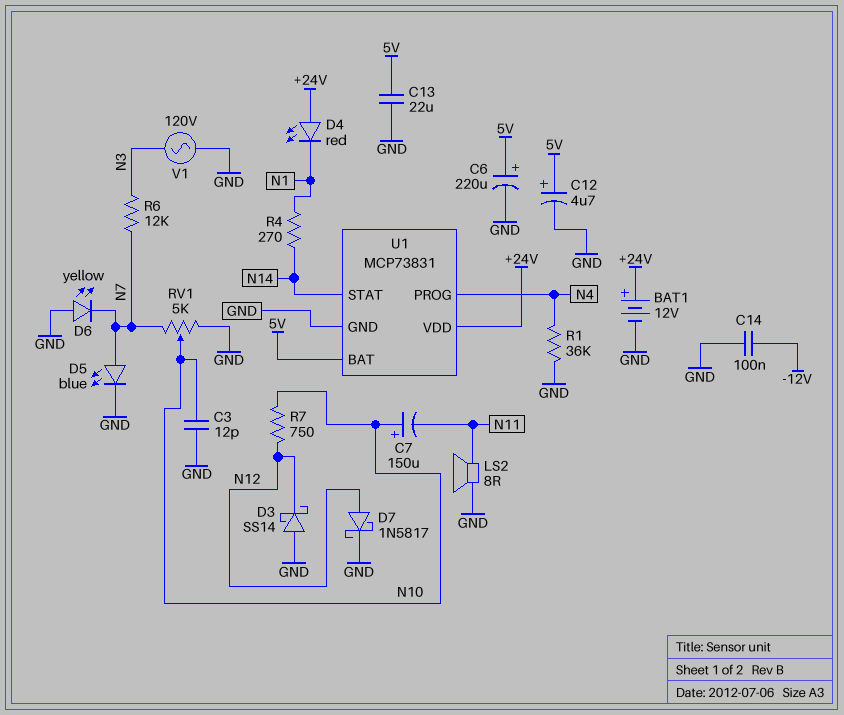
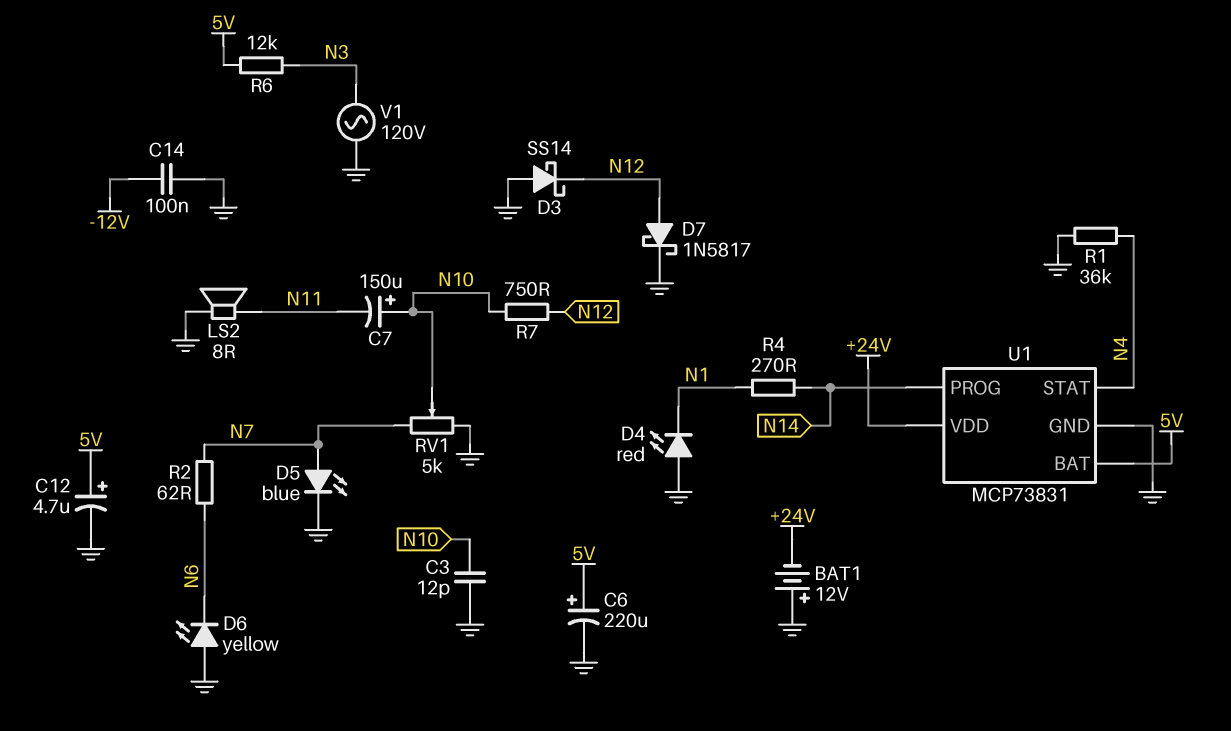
BAT1: 12V (plus +24V, minus GND) -> 12V (plus GND, minus +24V)
C13: 22uF (5V, GND) -> none
D4: LED red (A +24V, K N1) -> LED red (A GND, K N1)
D6: LED yellow (A GND, K N7) -> LED yellow (A GND, K N6)
R2: none -> 62 (N6, N7)
R6: 12k (N3, N7) -> 12k (5V, N3)
U1 pin PROG: N4 -> N14
U1 pin STAT: N14 -> N4

